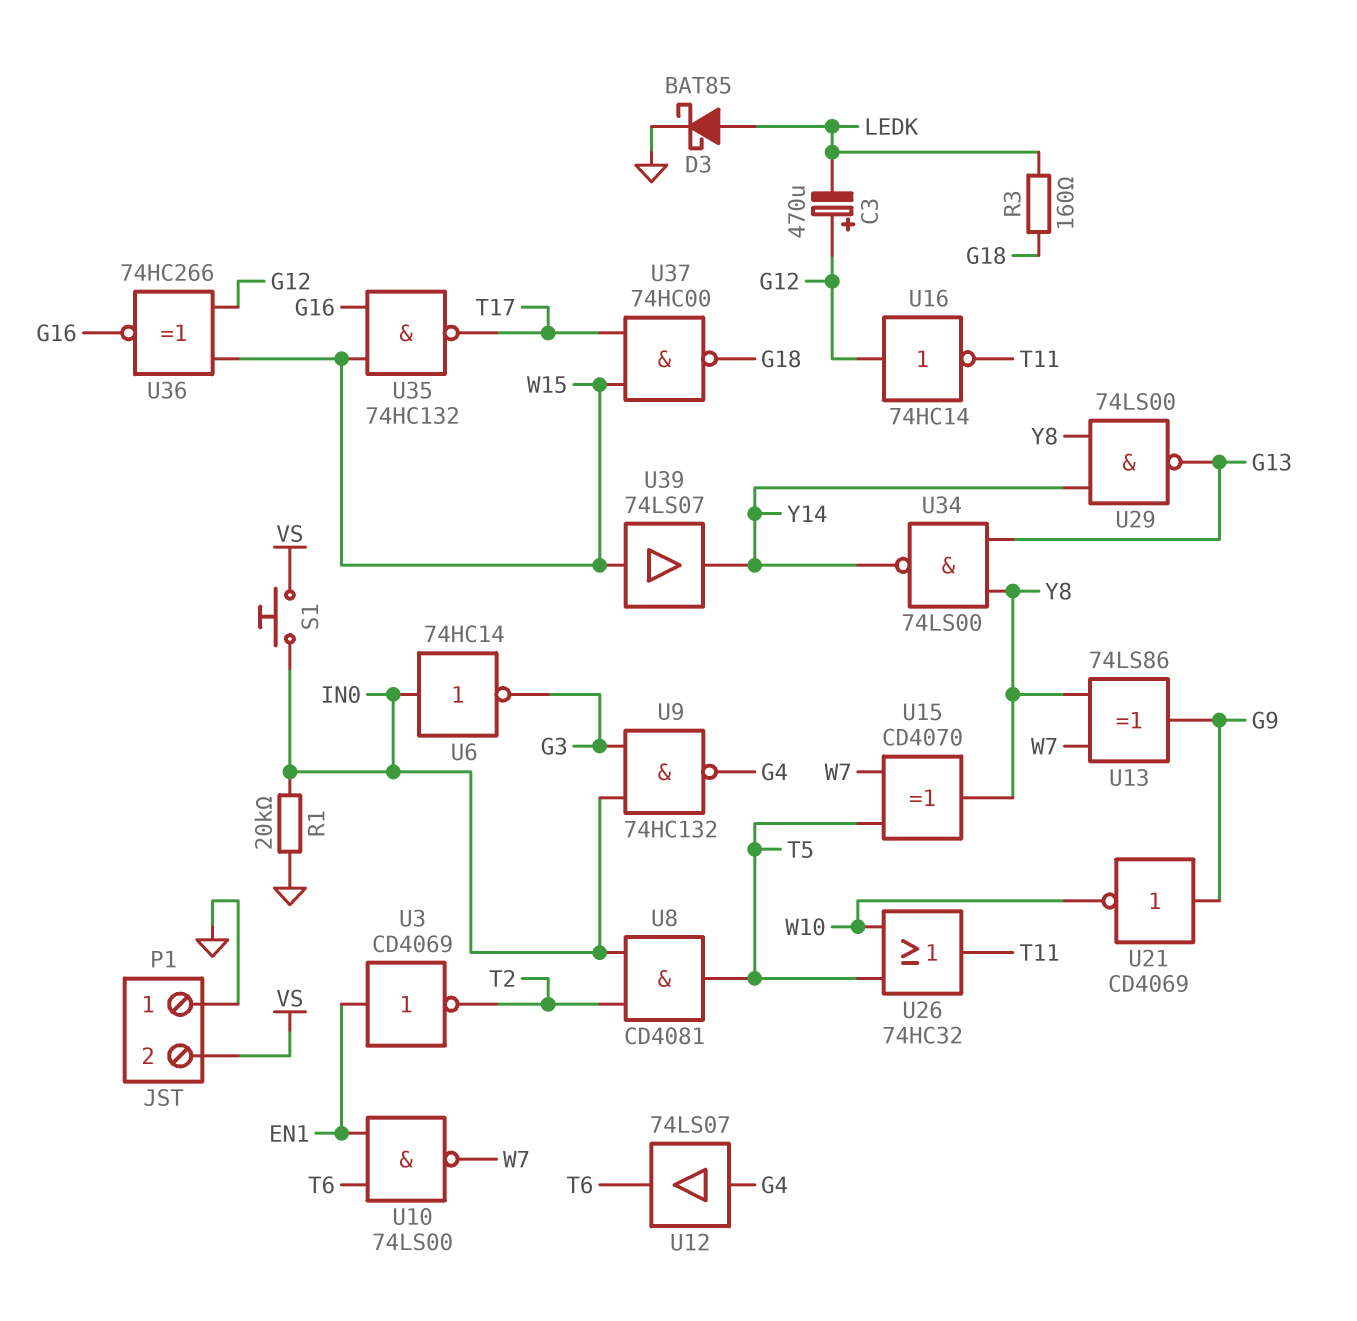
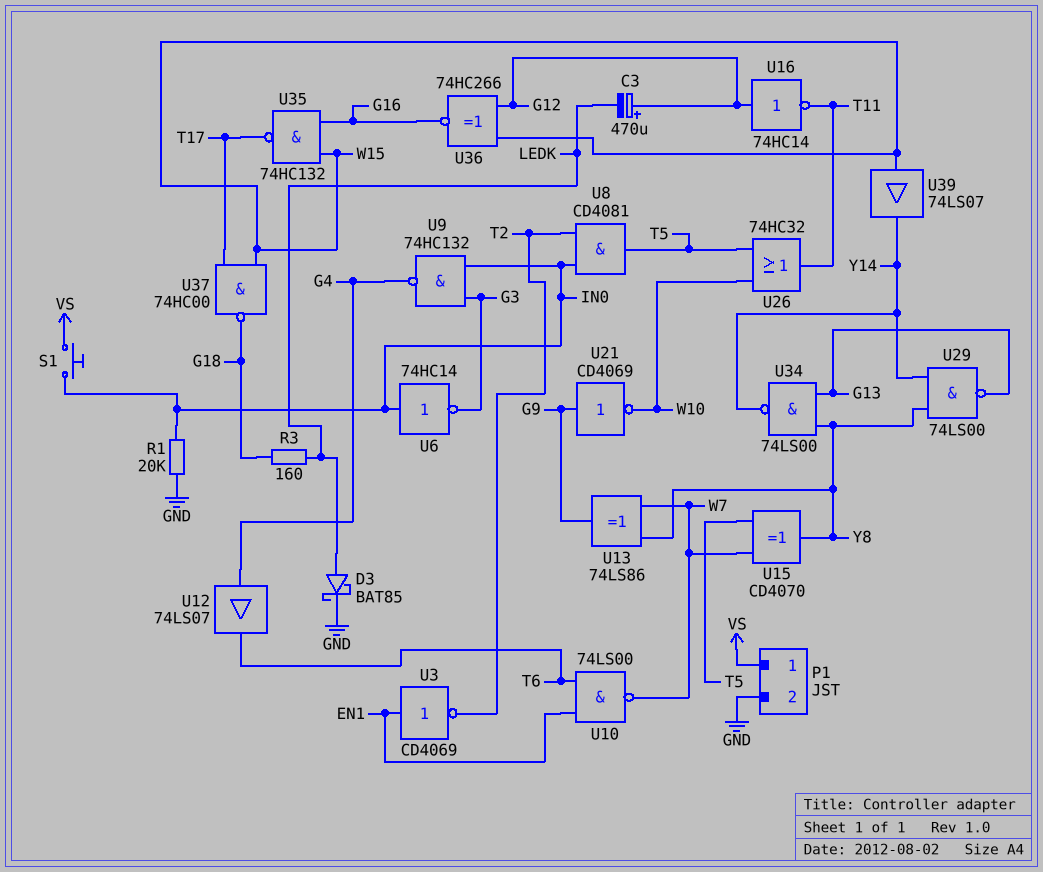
P1 pin 1: GND -> VS
P1 pin 2: VS -> GND

